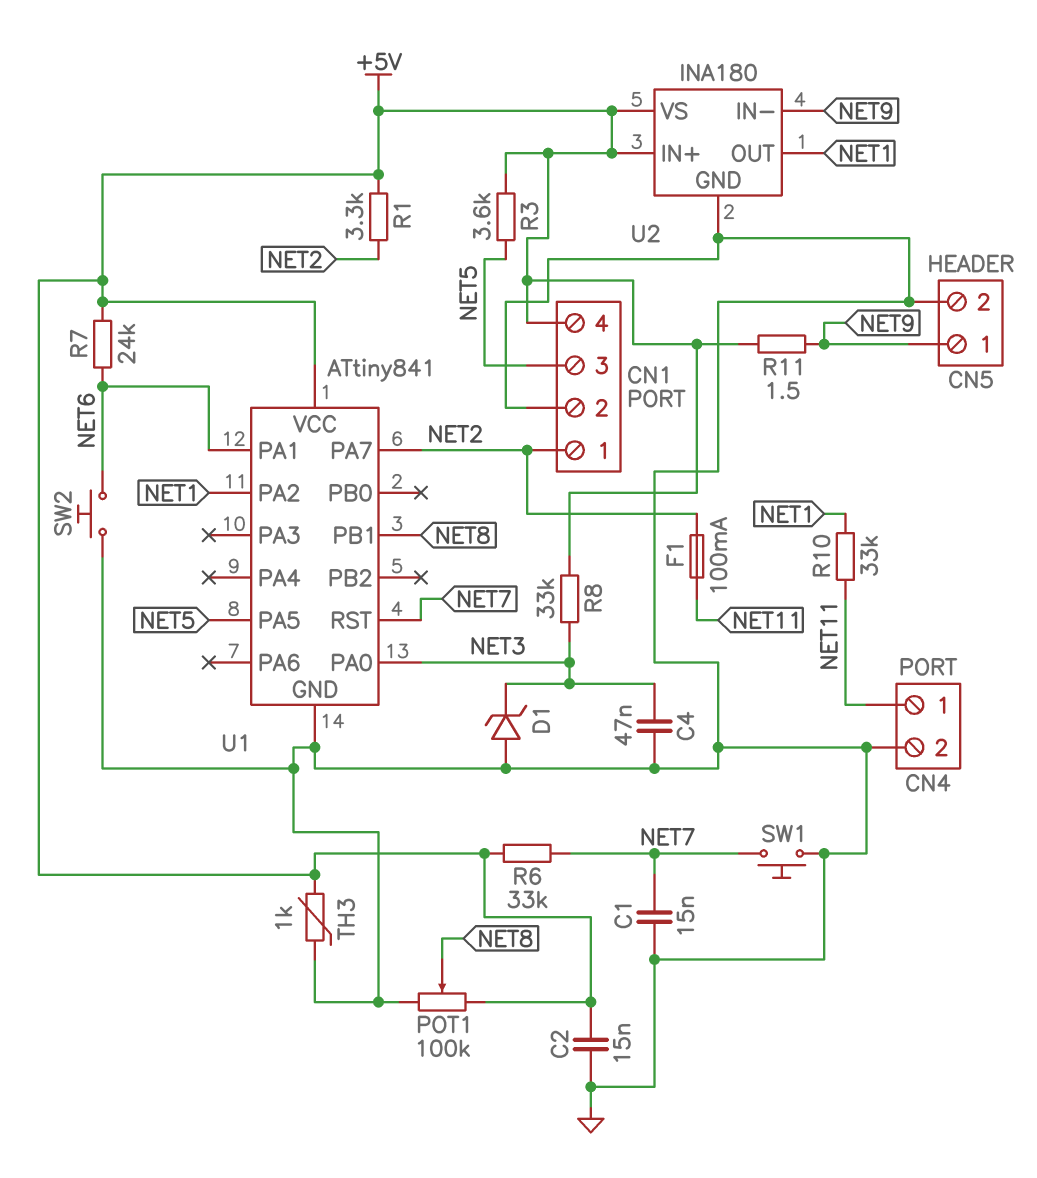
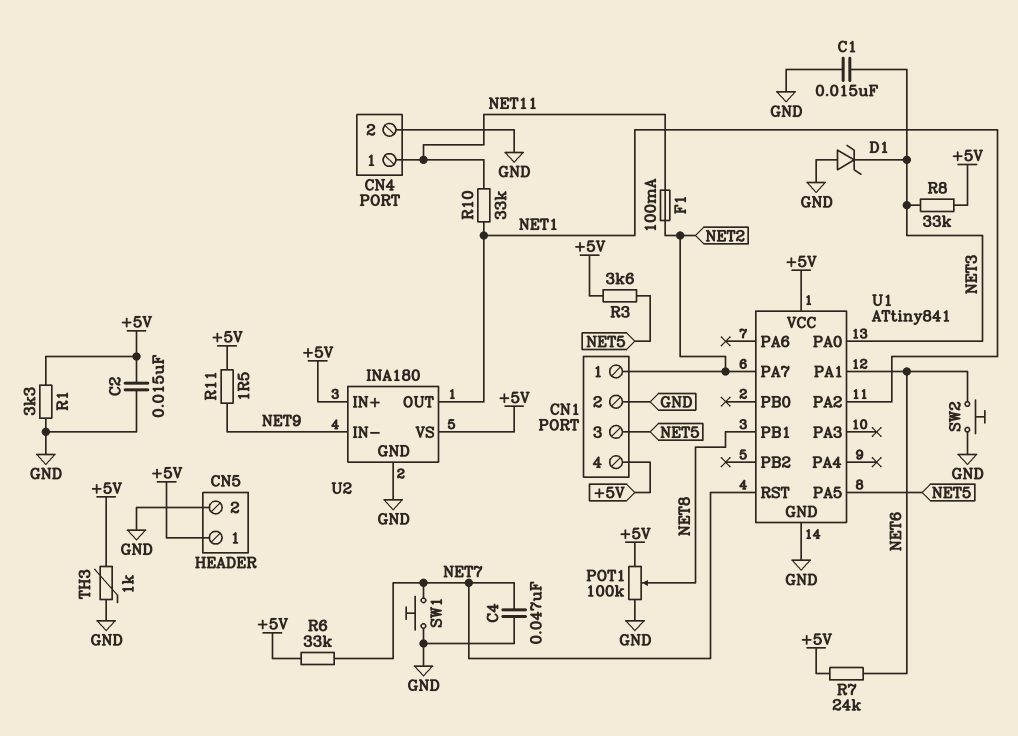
C1: 15nF (GND, NET7) -> 15nF (GND, NET3)
C4: 47nF (GND, NET3) -> 47nF (GND, NET7)
CN5 pin 1: NET9 -> +5V
R1: 3.3k (+5V, NET2) -> 3.3k (+5V, GND)

